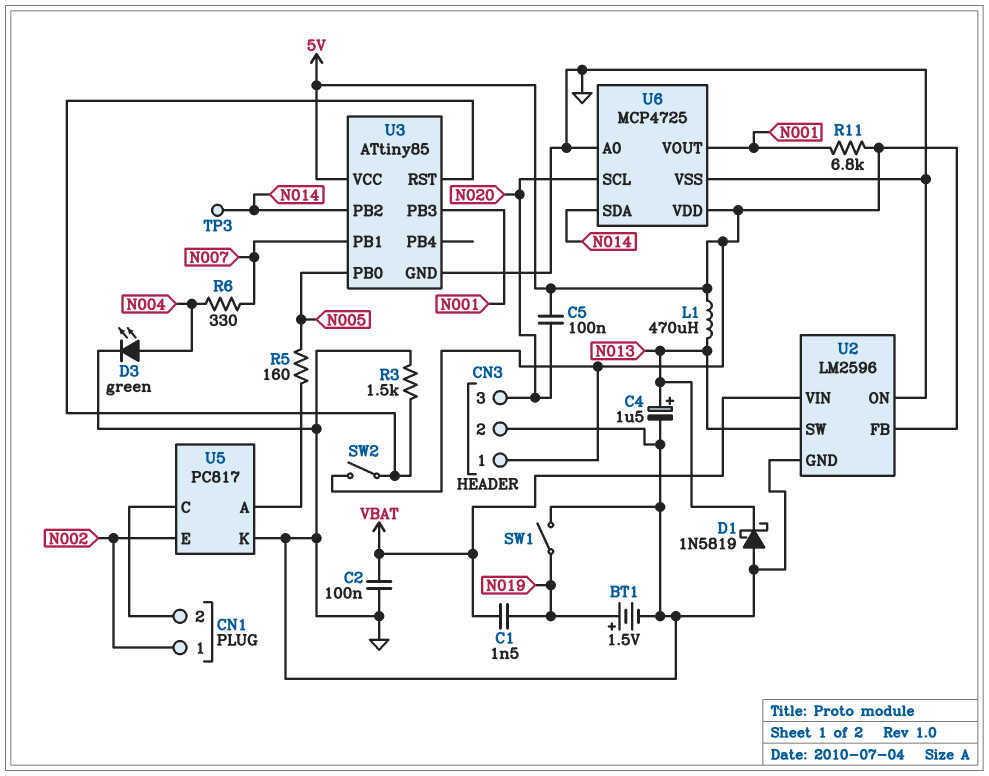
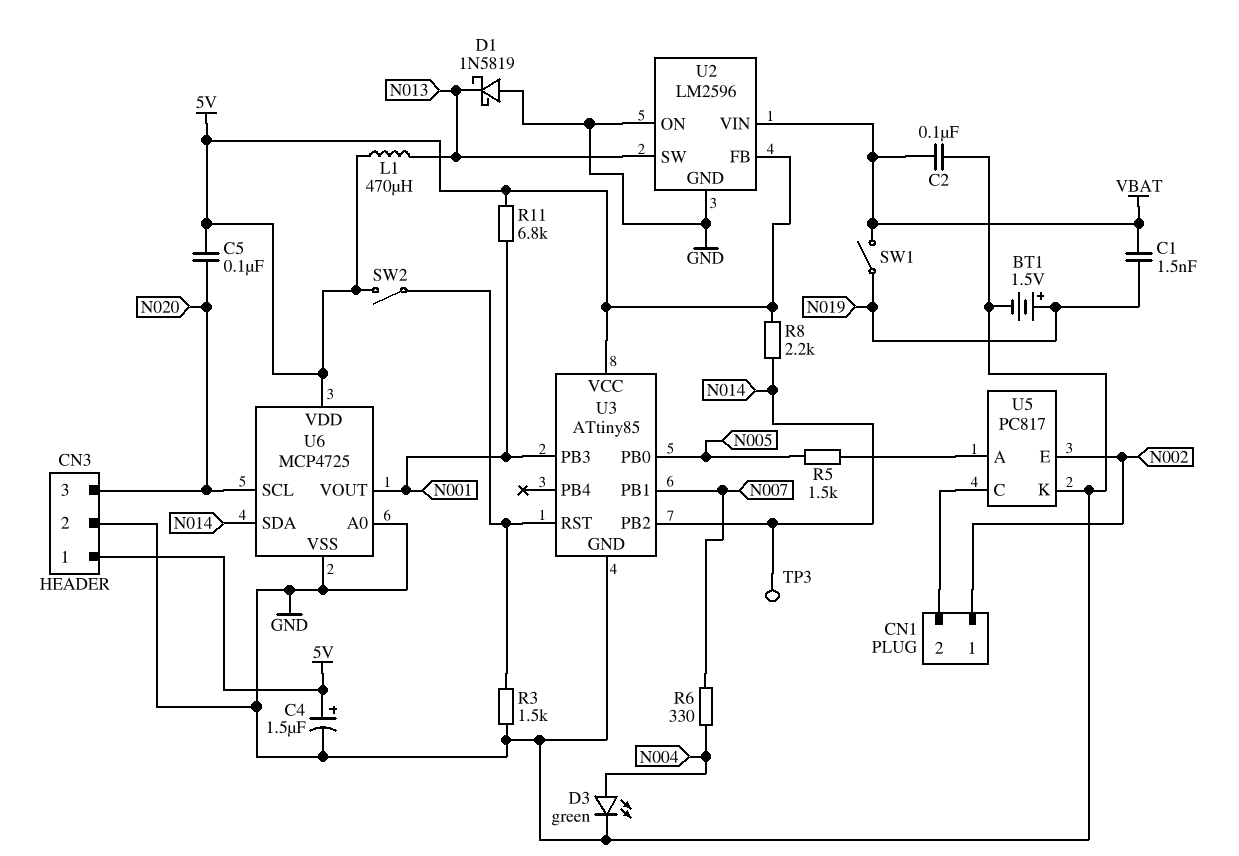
C4: 1.5uF (plus N013, minus GND) -> 1.5uF (plus 5V, minus GND)
R5: 160 (N005, U5/A) -> 1.5k (N005, U5/A)
R8: none -> 2.2k (5V, N014)
SW1: switch (GND, N019) -> switch (N019, VBAT)

